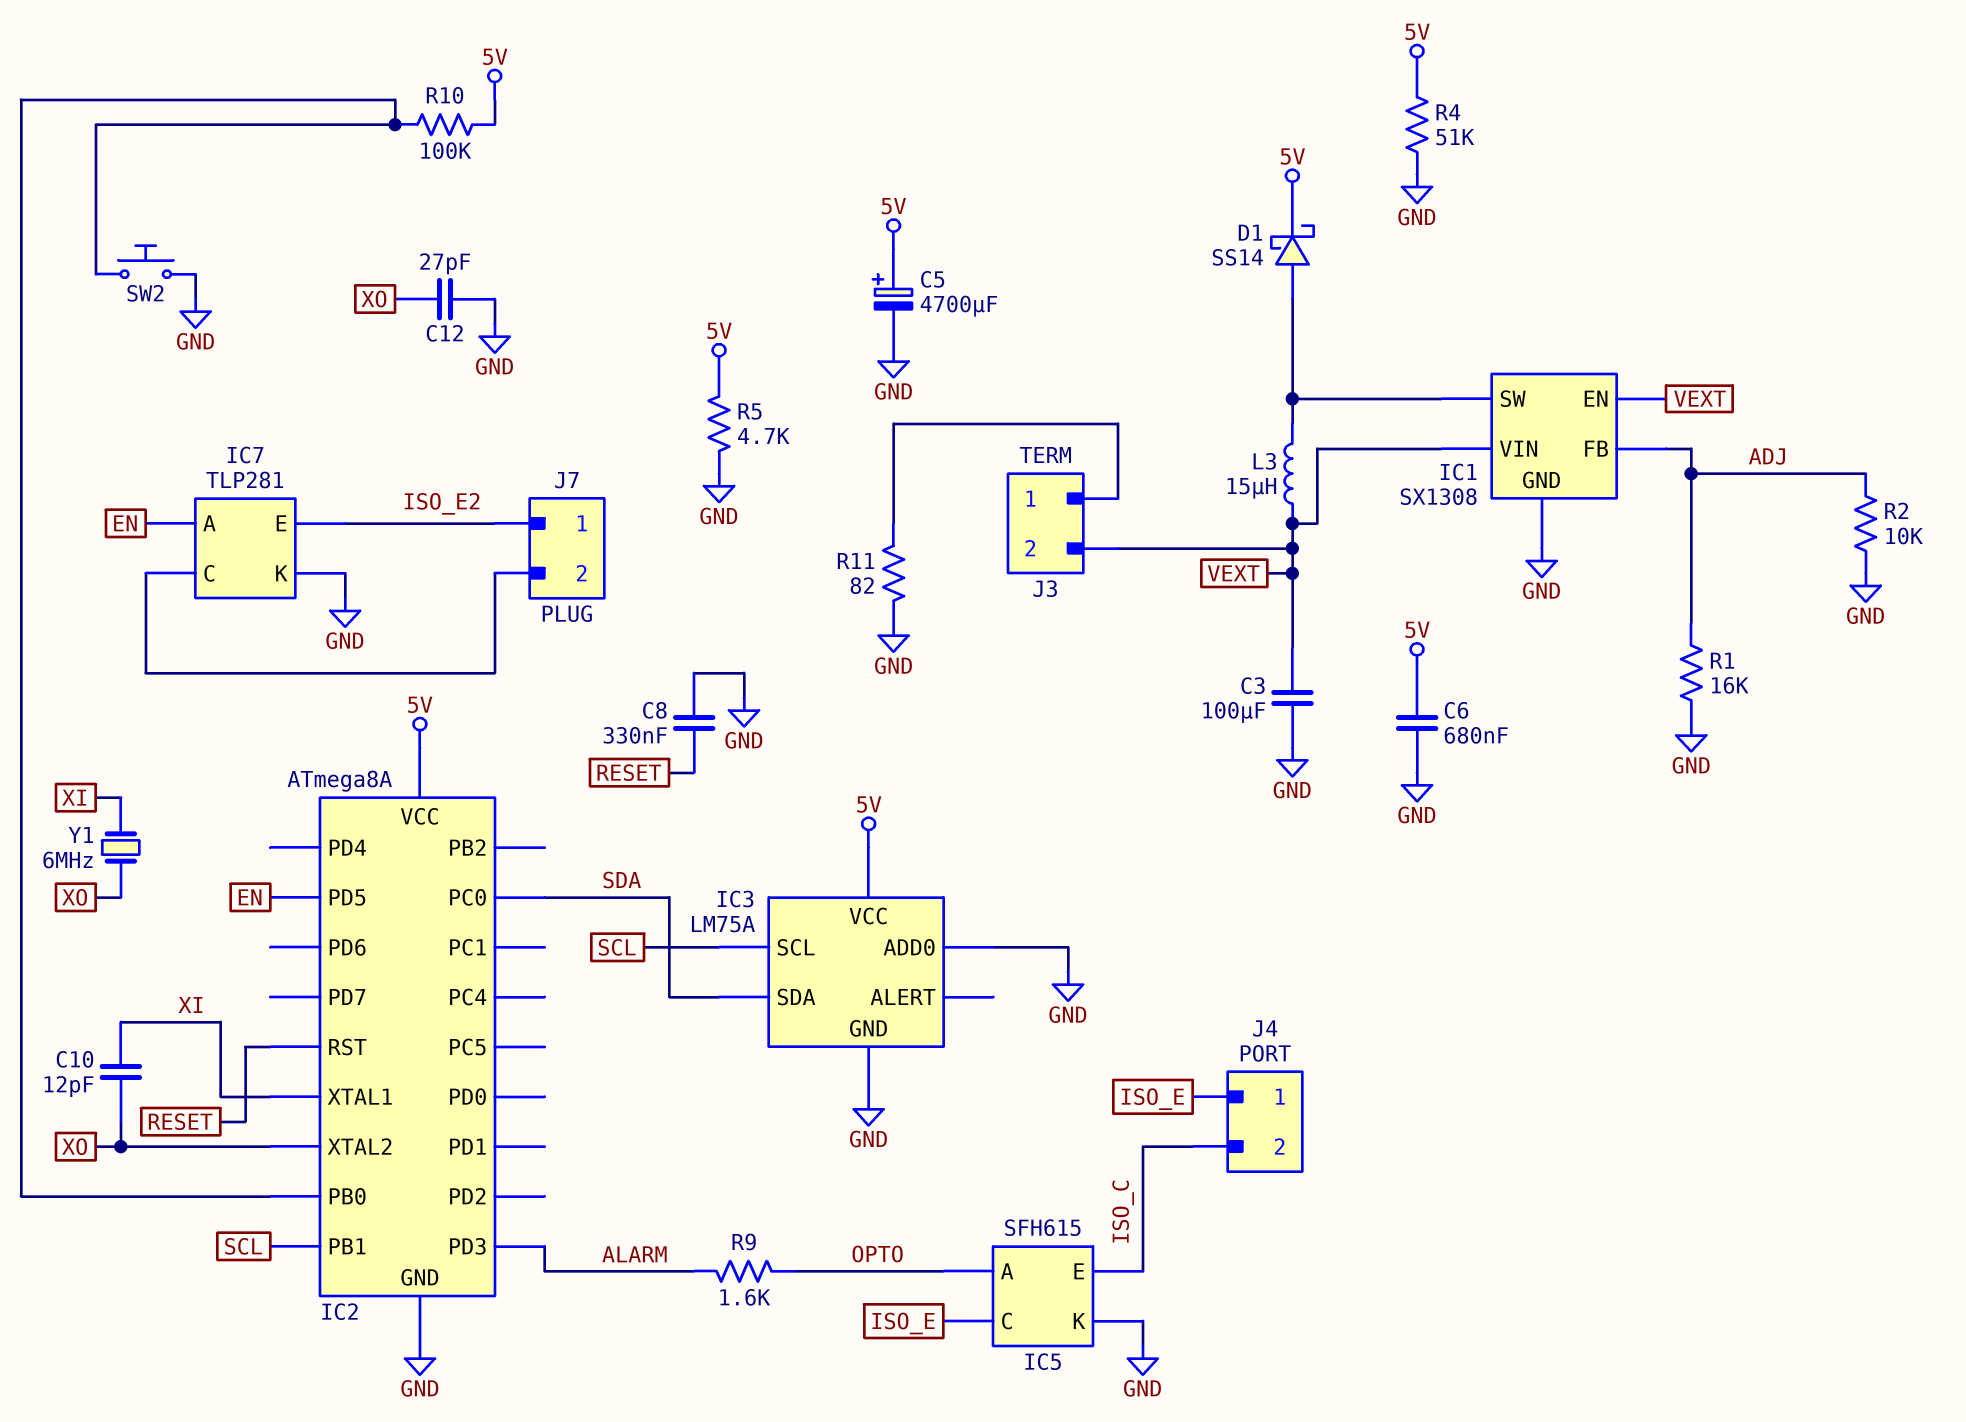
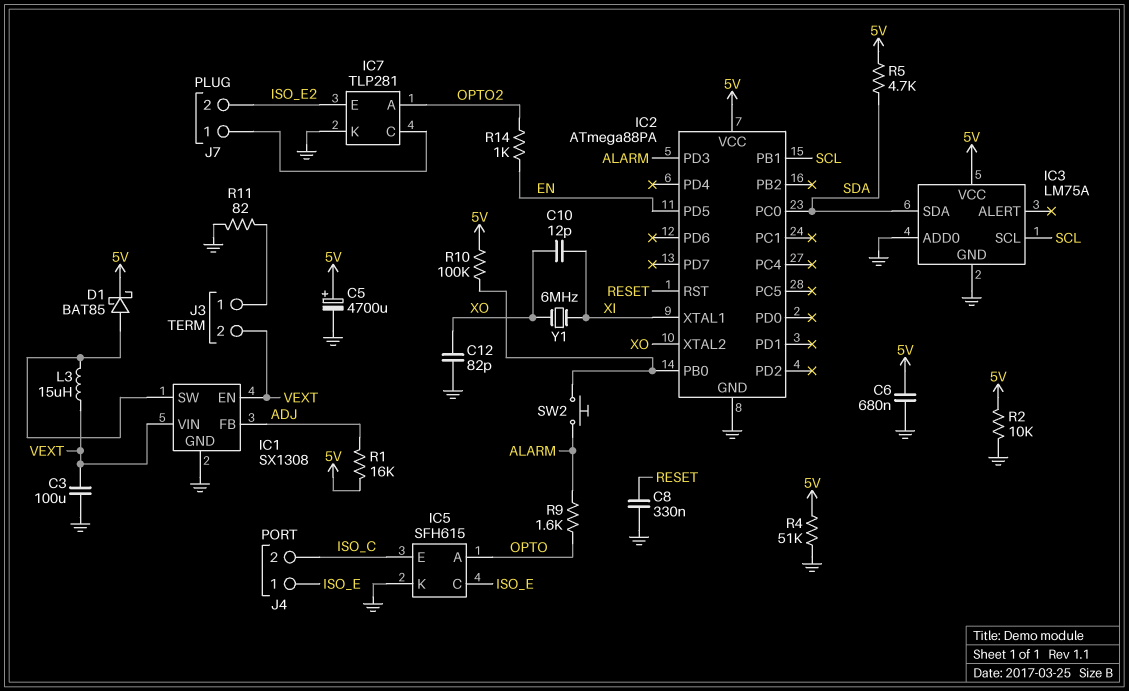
C12: 27pF (GND, XO) -> 82pF (GND, XO)
D1: schottky SS14 (A IC1/SW, K 5V) -> schottky BAT85 (A IC1/SW, K 5V)
IC2: ATmega8A -> ATmega88PA
IC7 pin A: EN -> OPTO2
J7 pin 1: ISO_E2 -> IC7/C
J7 pin 2: IC7/C -> ISO_E2
R1: 16k (ADJ, GND) -> 16k (5V, ADJ)
R2: 10k (ADJ, GND) -> 10k (5V, GND)
R5: 4.7k (5V, GND) -> 4.7k (5V, SDA)
R14: none -> 1k (EN, OPTO2)
SW2: button (GND, IC2/PB0) -> button (ALARM, IC2/PB0)

